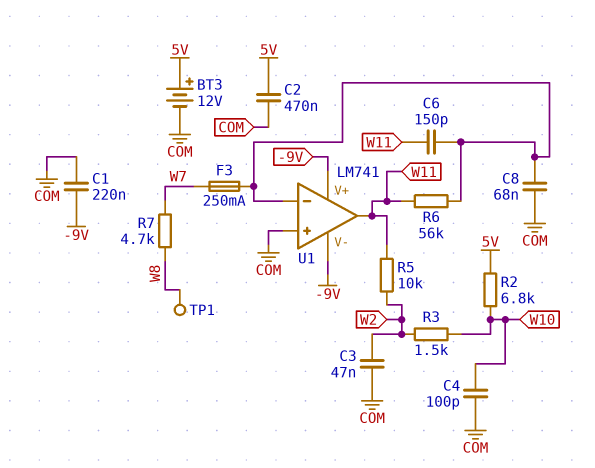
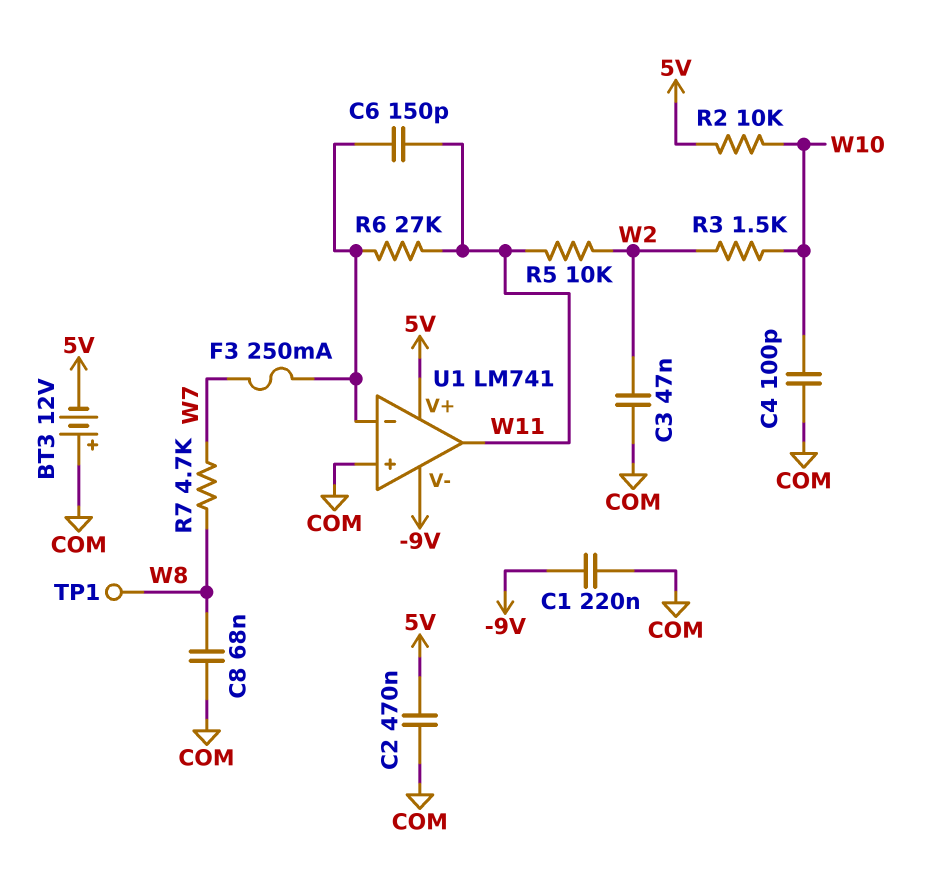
BT3: 12V (plus 5V, minus COM) -> 12V (plus COM, minus 5V)
C8: 68nF (COM, U1/in-) -> 68nF (COM, W8)
R2: 6.8k (5V, W10) -> 10k (5V, W10)
R6: 56k (U1/in-, W11) -> 27k (U1/in-, W11)
U1 pin V+: -9V -> 5V

